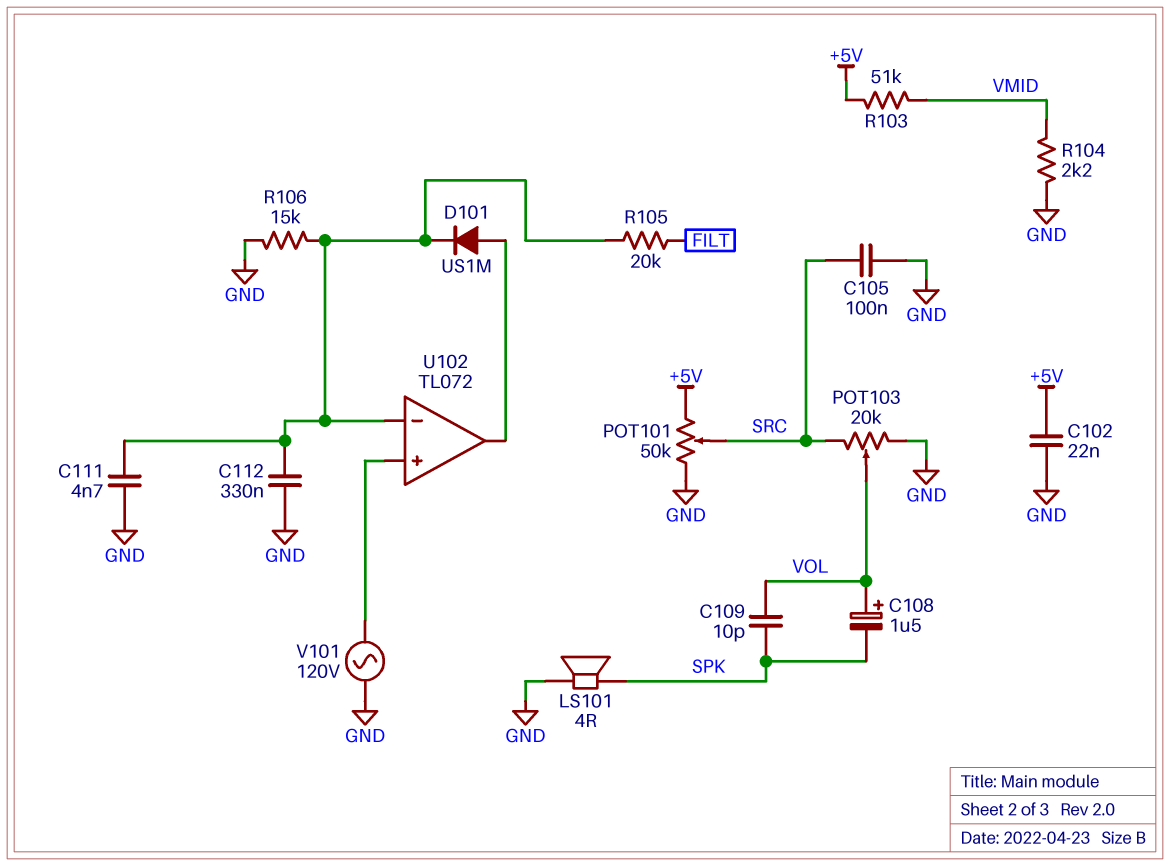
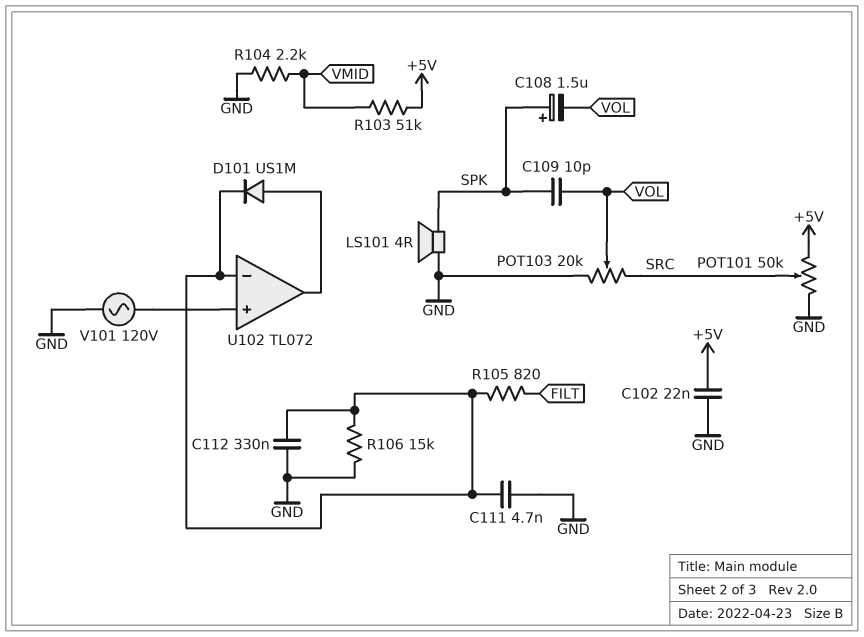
C105: 100nF (GND, SRC) -> none
C108: 1.5uF (plus VOL, minus SPK) -> 1.5uF (plus SPK, minus VOL)
R105: 20k (FILT, U102/in-) -> 820 (FILT, U102/in-)

